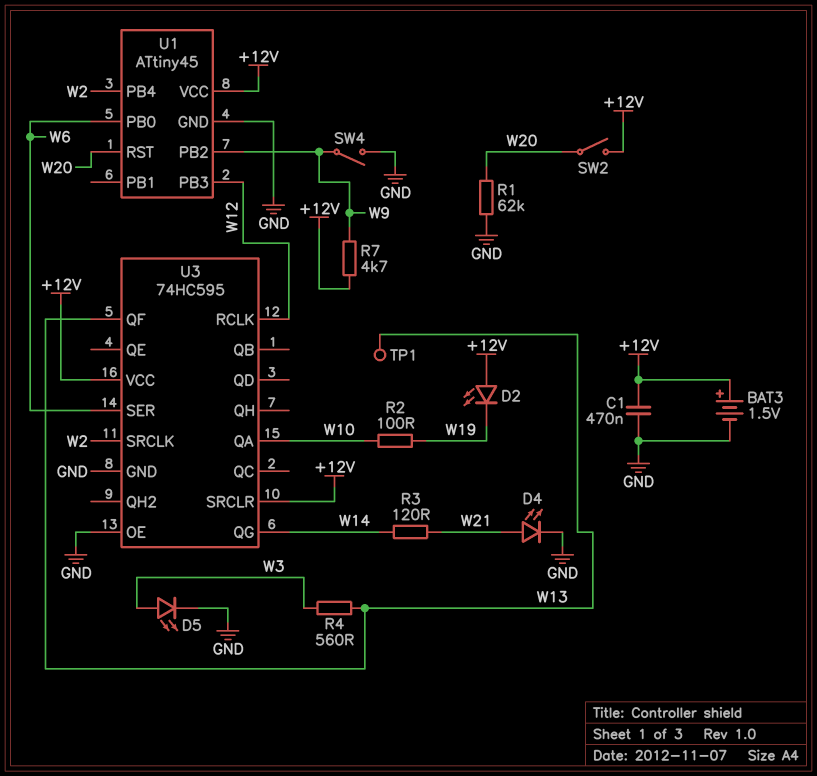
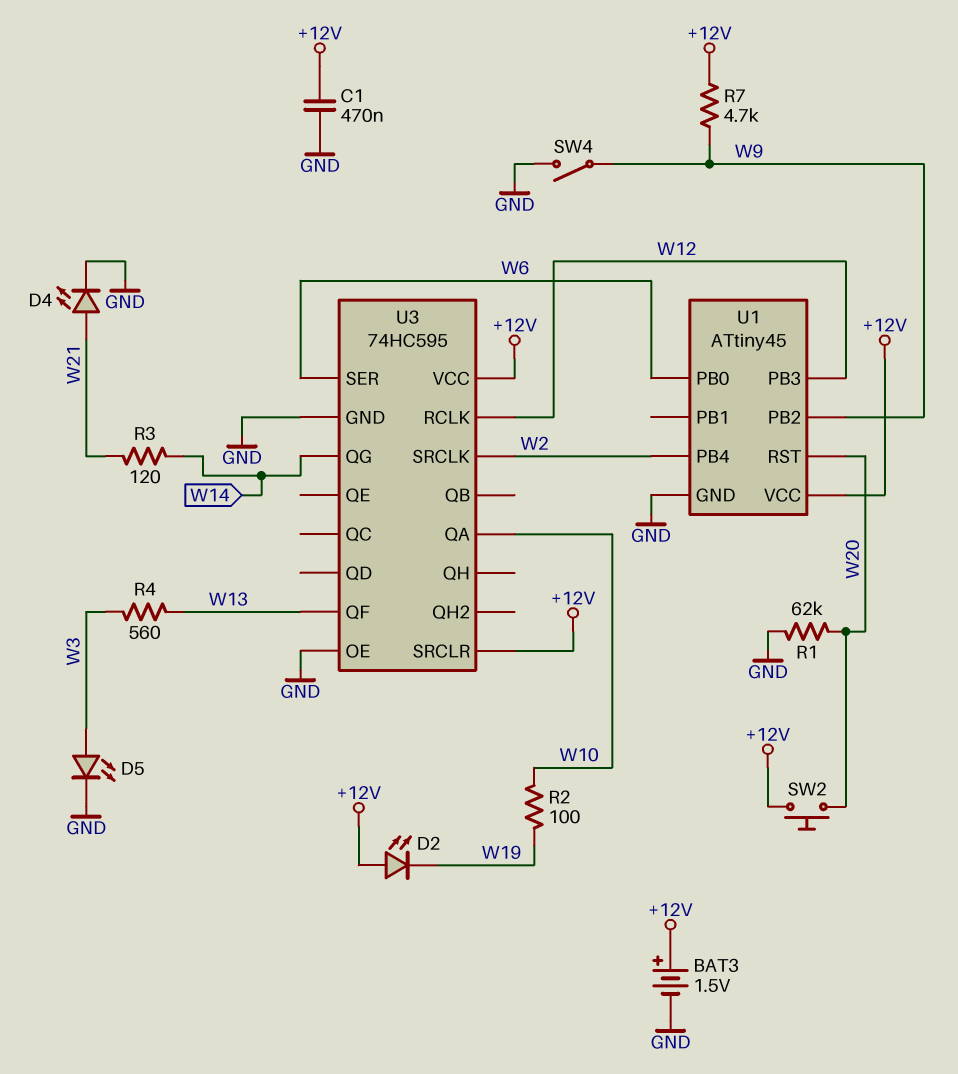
SW2: switch (+12V, W20) -> button (+12V, W20)
TP1: test point (W13) -> none

